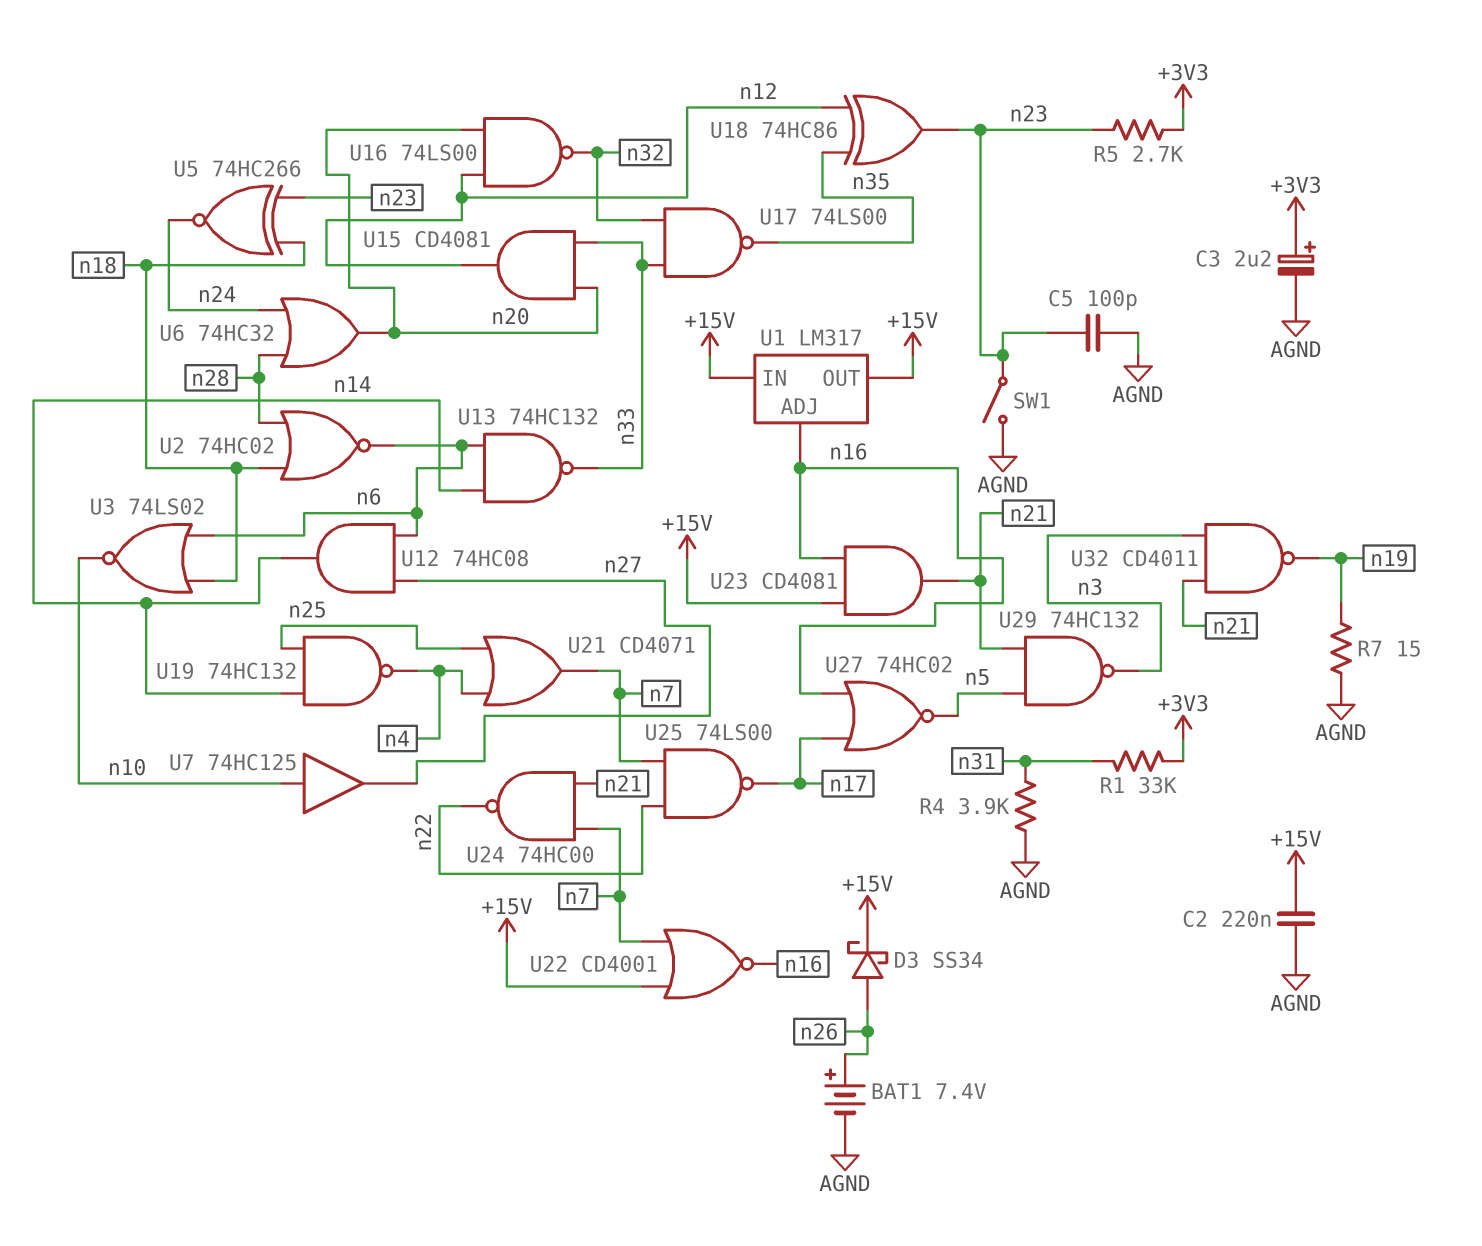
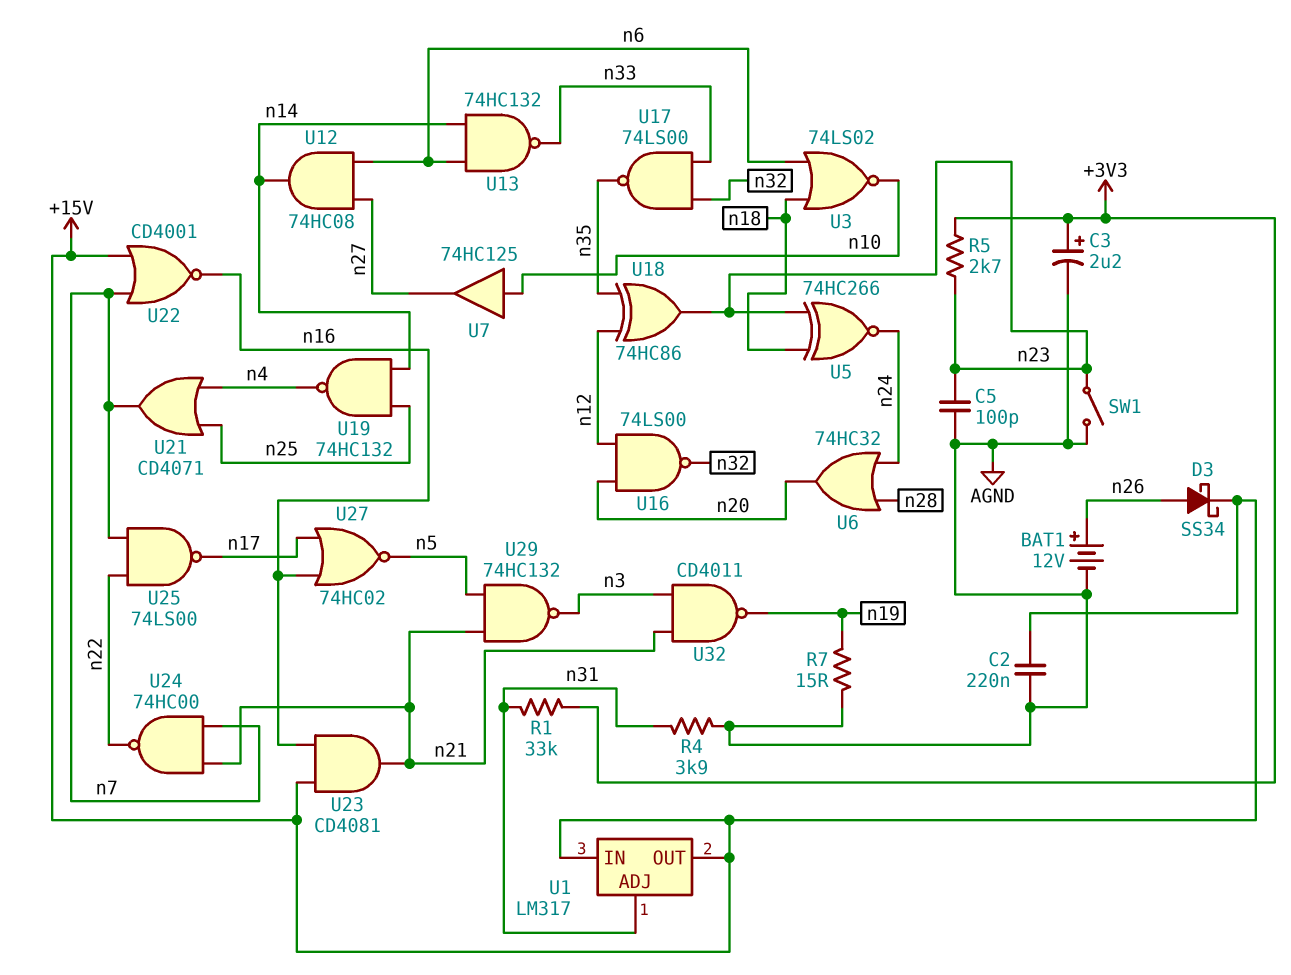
BAT1: 7.4V (plus n26, minus AGND) -> 12V (plus n26, minus AGND)
U1 pin ADJ: n16 -> n31
U2: NOR 74HC02 (in n18, in n28, out n6) -> none
U15: AND CD4081 (in n20, in n33, out n12) -> none

